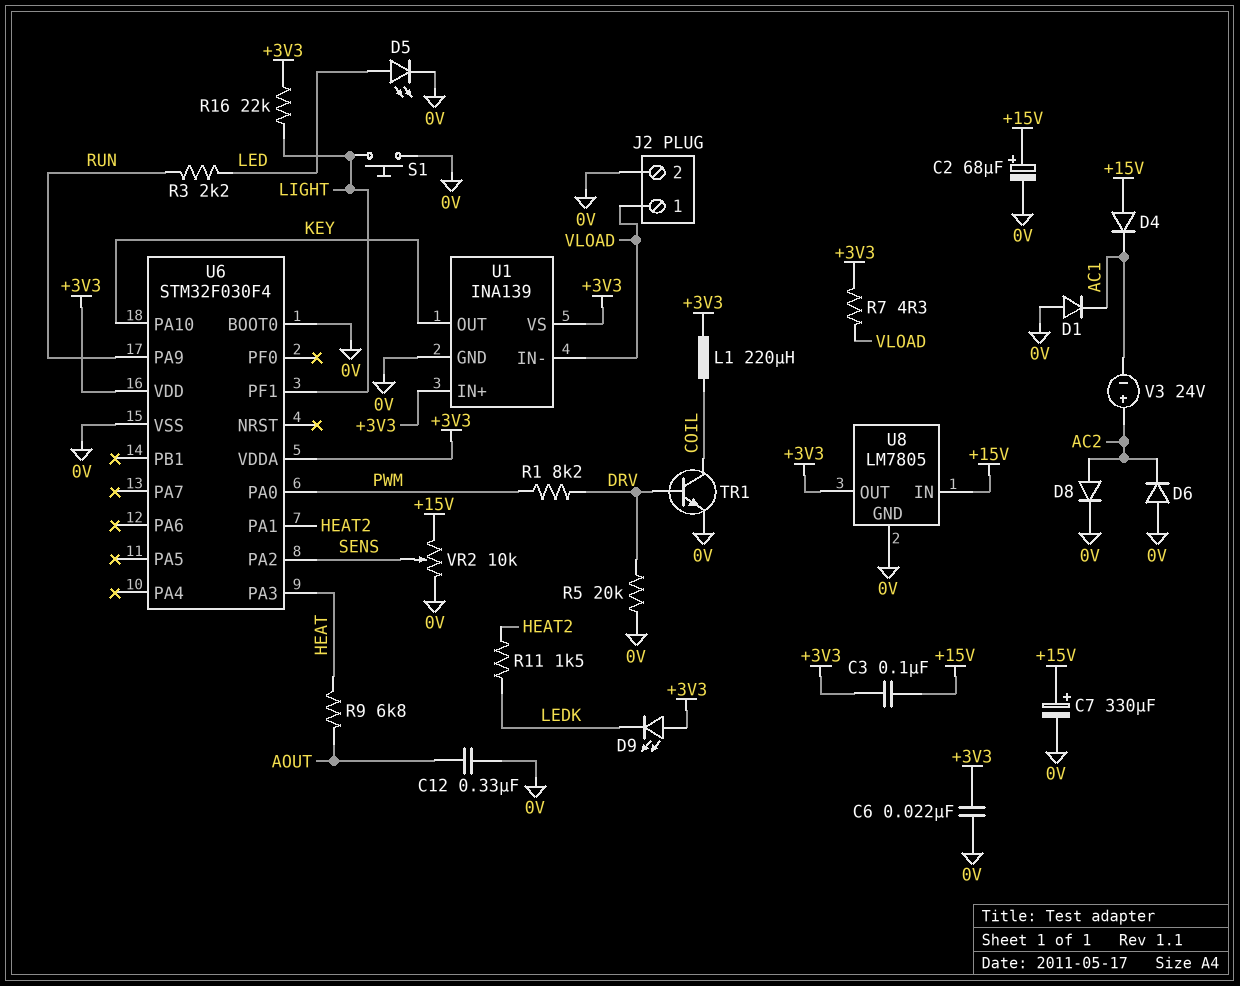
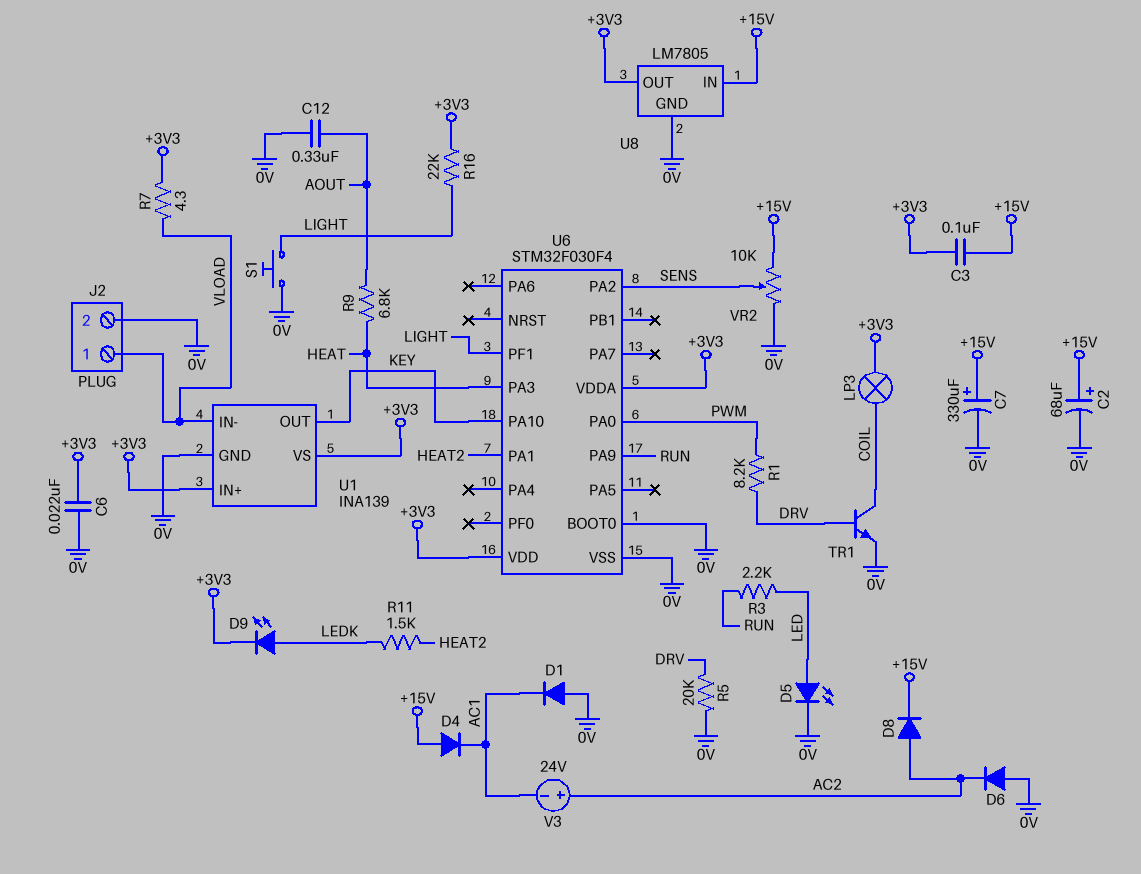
D8: diode (A AC2, K 0V) -> diode (A AC2, K +15V)
D9: LED (A +3V3, K LEDK) -> LED (A LEDK, K +3V3)
L1: 220uH (+3V3, COIL) -> none
LP3: none -> lamp (+3V3, COIL)

